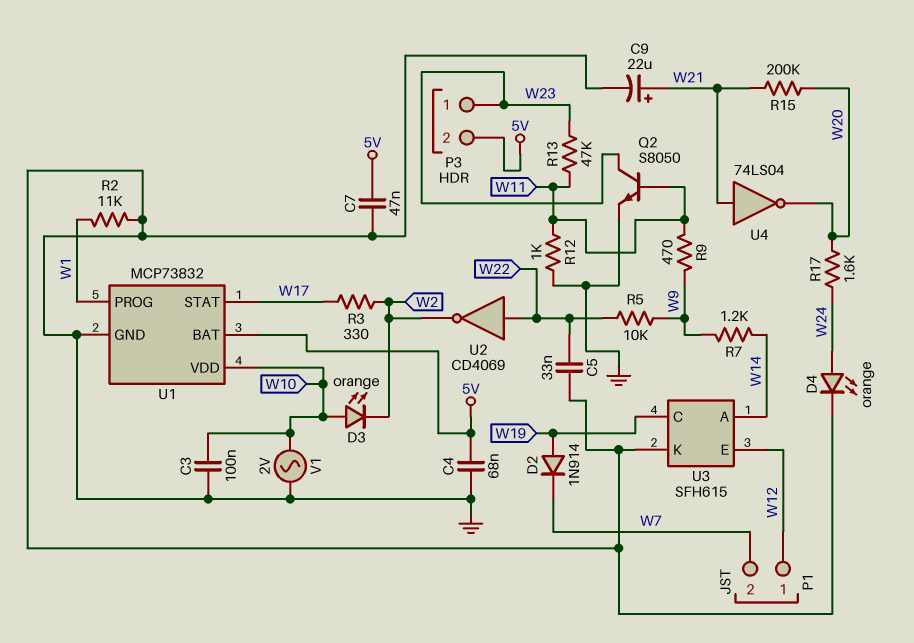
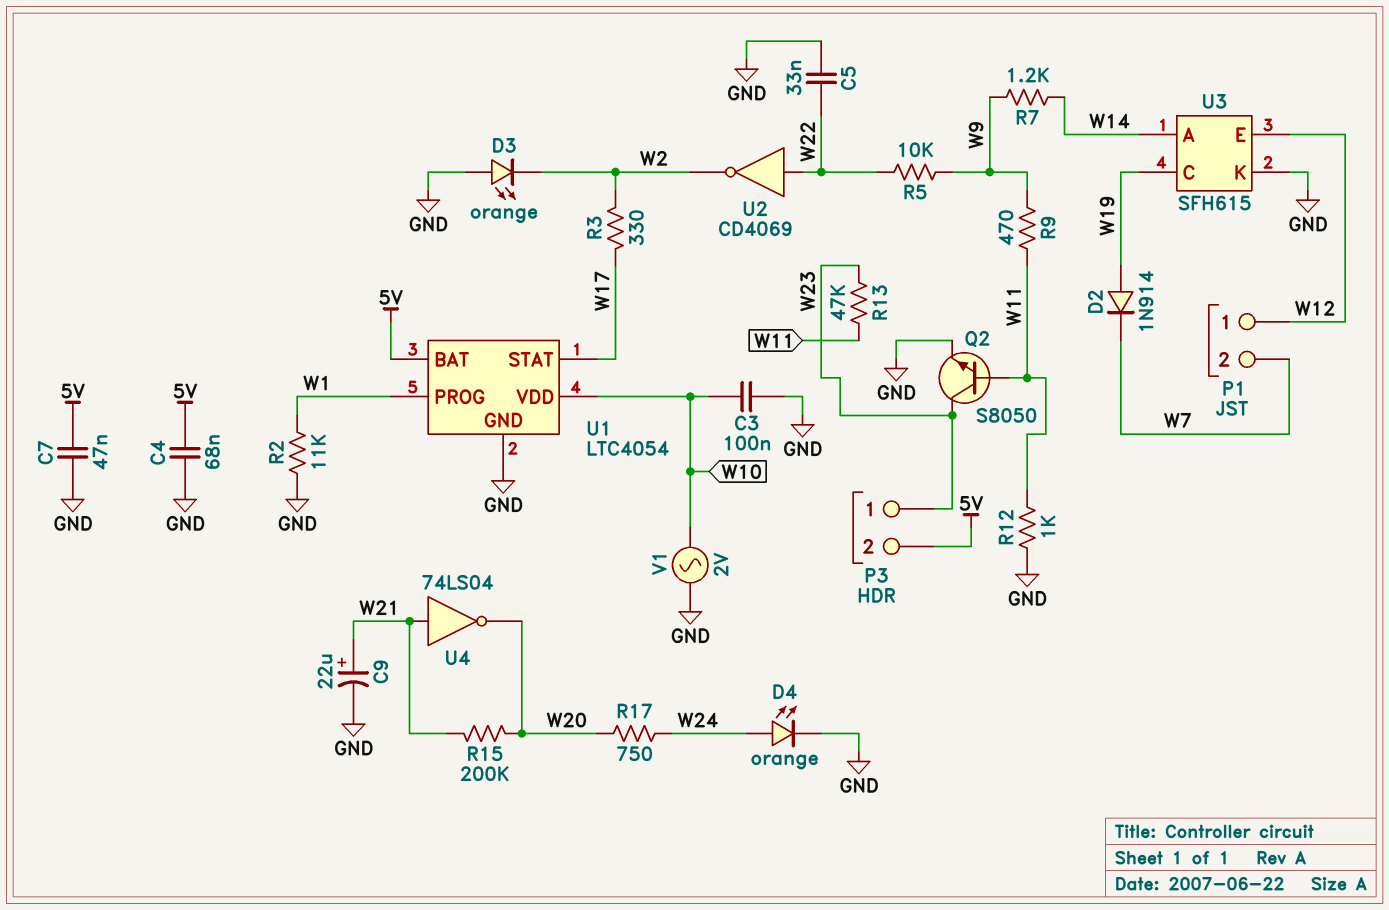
D3: LED orange (A W10, K W2) -> LED orange (A GND, K W2)
R17: 1.6k (W20, W24) -> 750 (W20, W24)
U1: MCP73832 -> LTC4054

